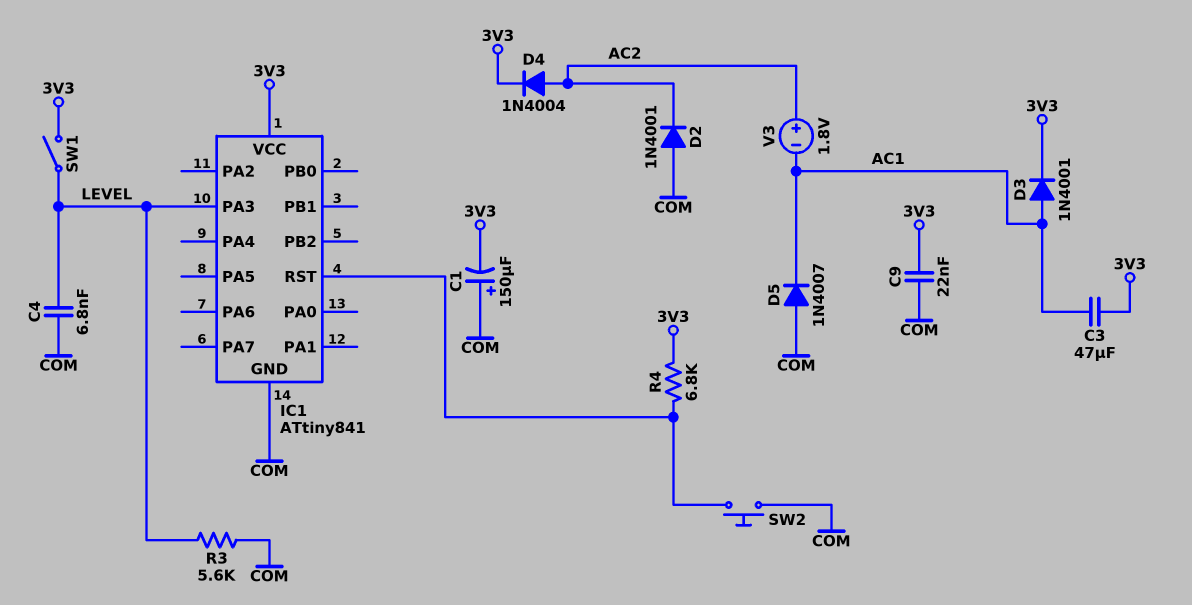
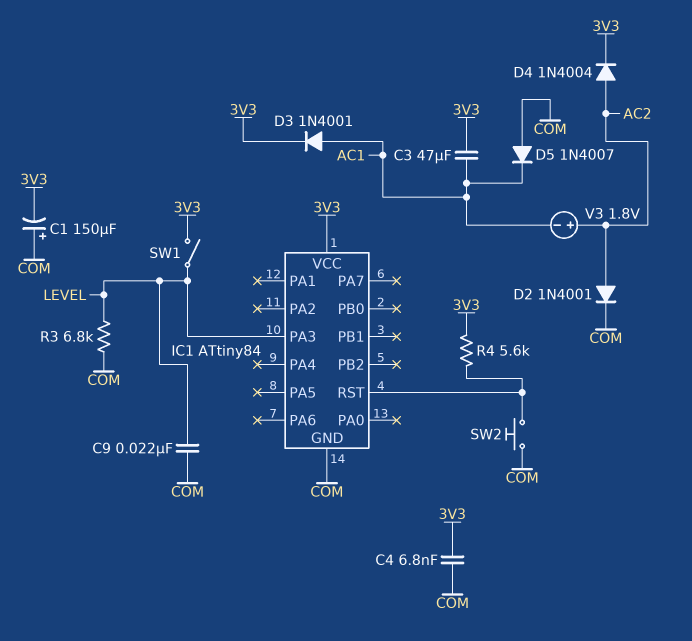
C4: 6.8nF (COM, LEVEL) -> 6.8nF (3V3, COM)
C9: 22nF (3V3, COM) -> 22nF (COM, LEVEL)
D2: diode 1N4001 (A COM, K AC2) -> diode 1N4001 (A AC2, K COM)
IC1: ATtiny841 -> ATtiny84
R3: 5.6k (COM, LEVEL) -> 6.8k (COM, LEVEL)
R4: 6.8k (3V3, IC1/RST) -> 5.6k (3V3, IC1/RST)

